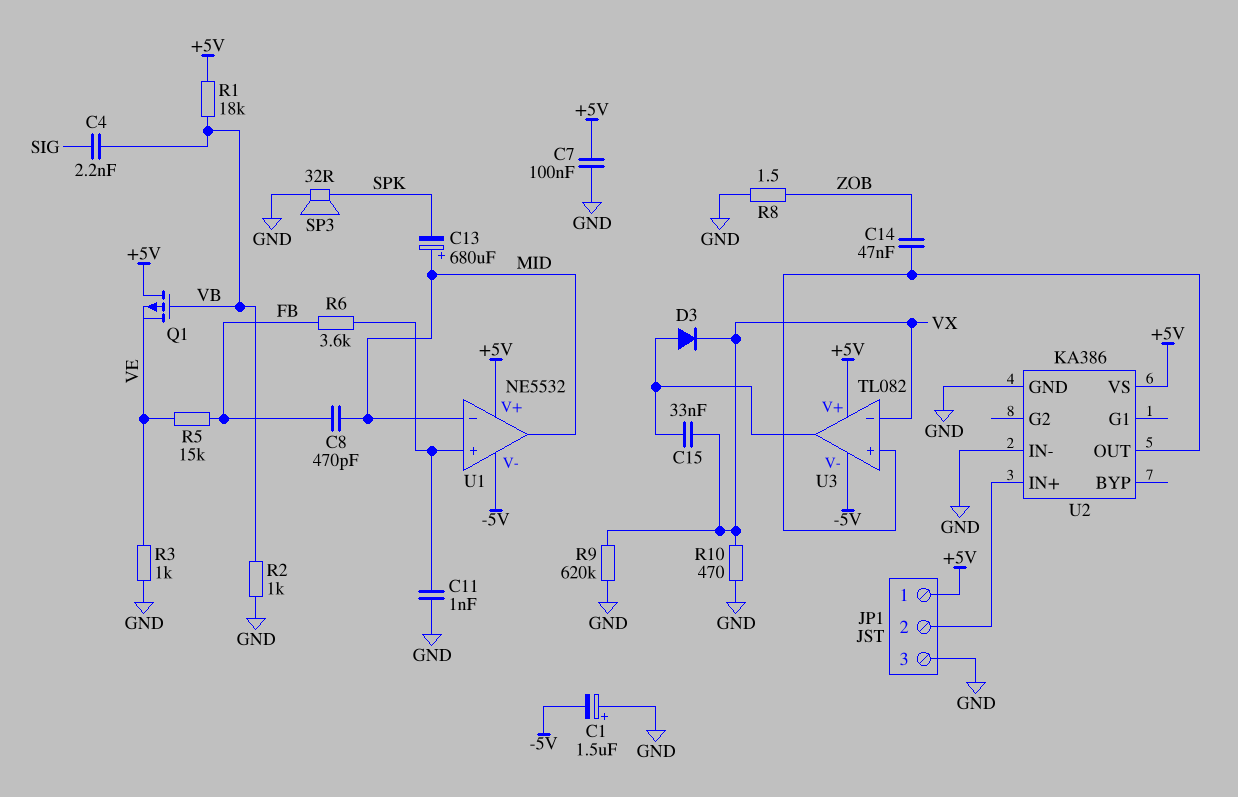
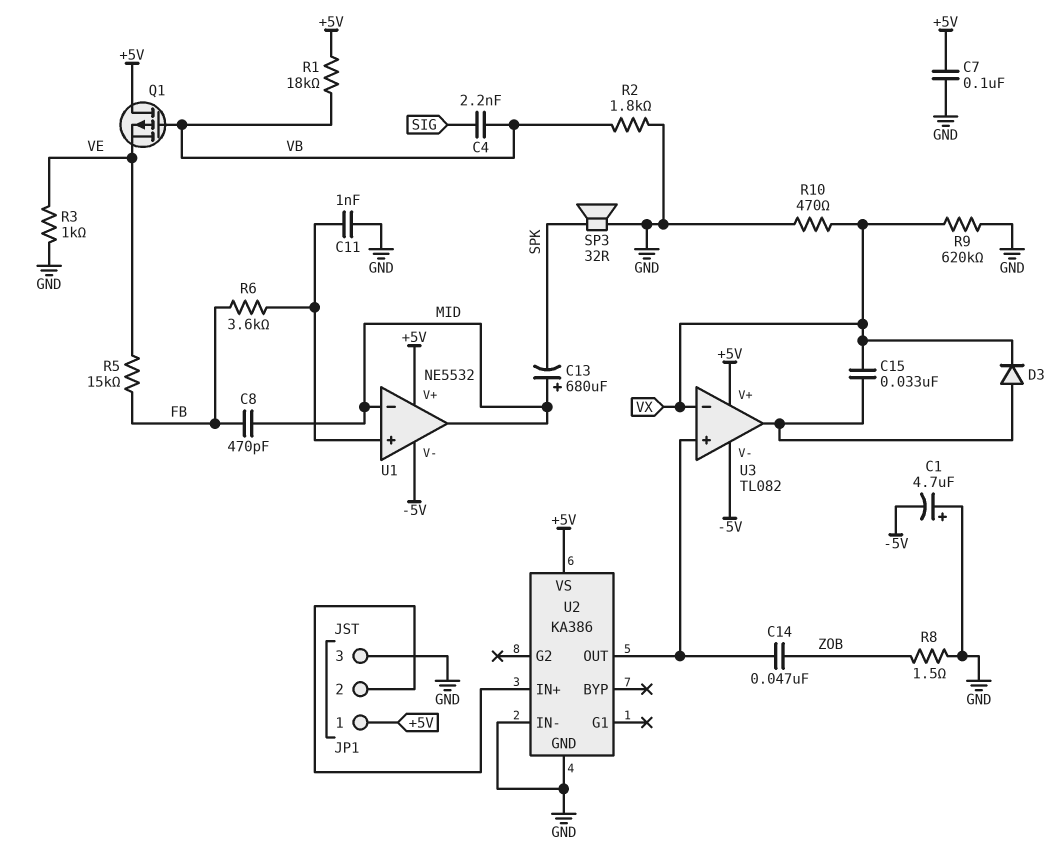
C1: 1.5uF (plus GND, minus -5V) -> 4.7uF (plus GND, minus -5V)
R2: 1k (GND, VB) -> 1.8k (GND, VB)

